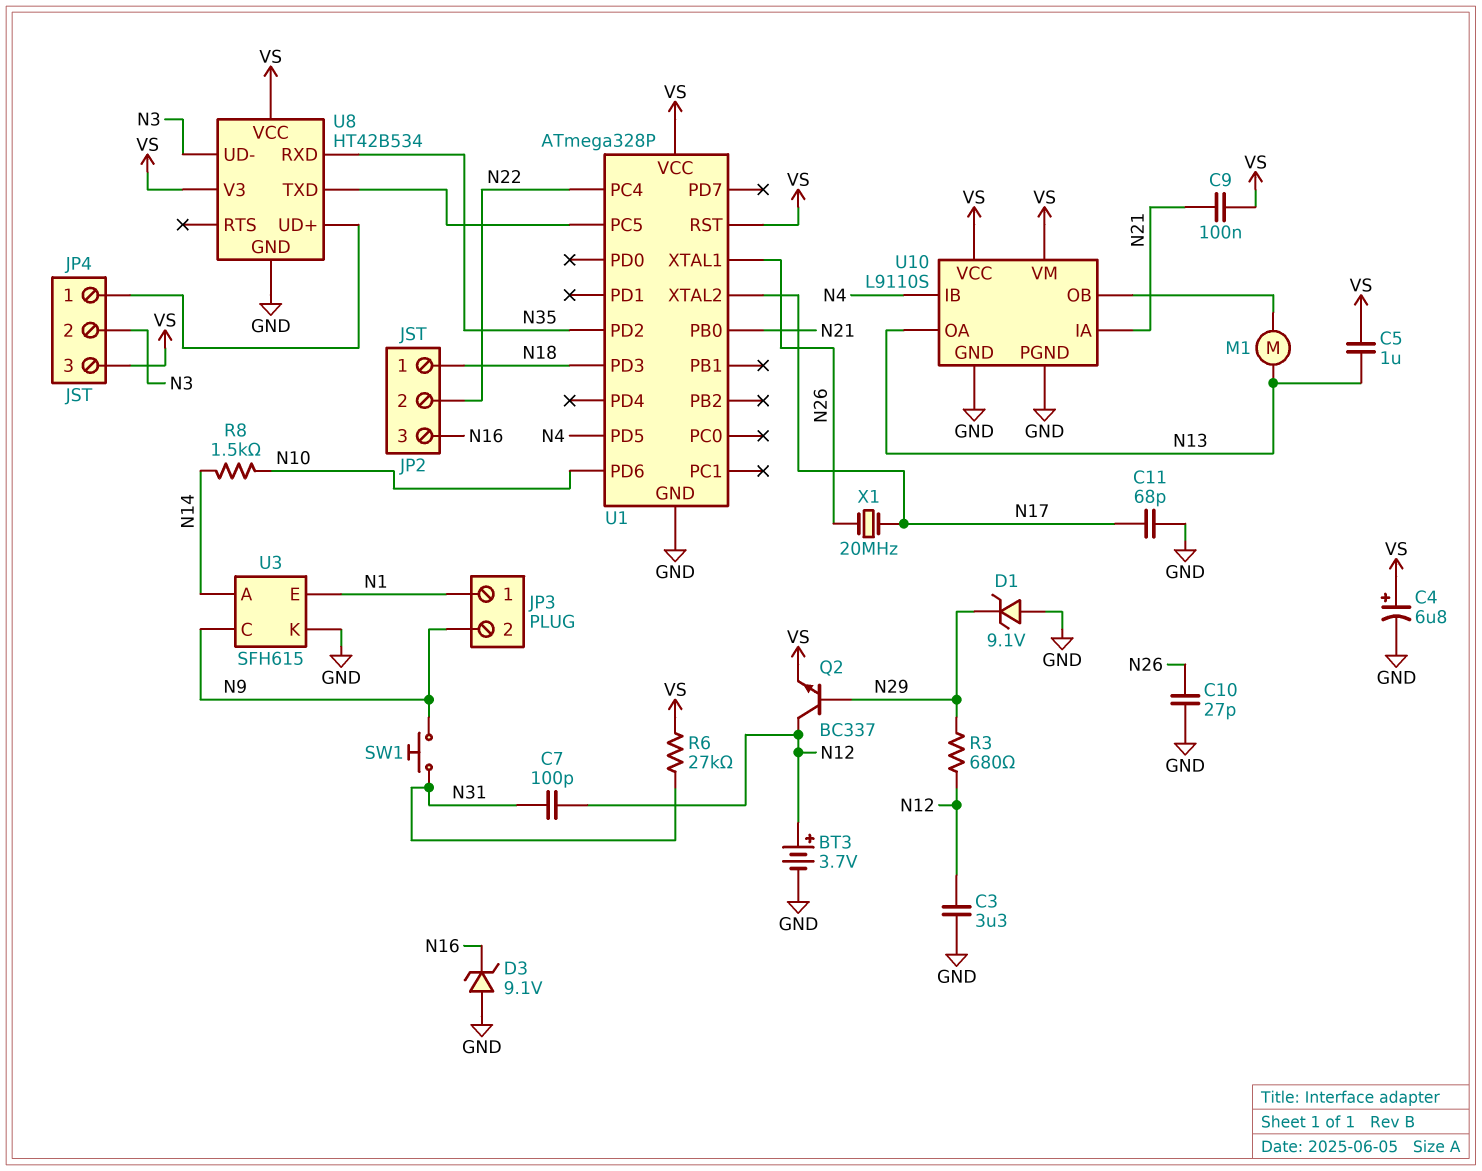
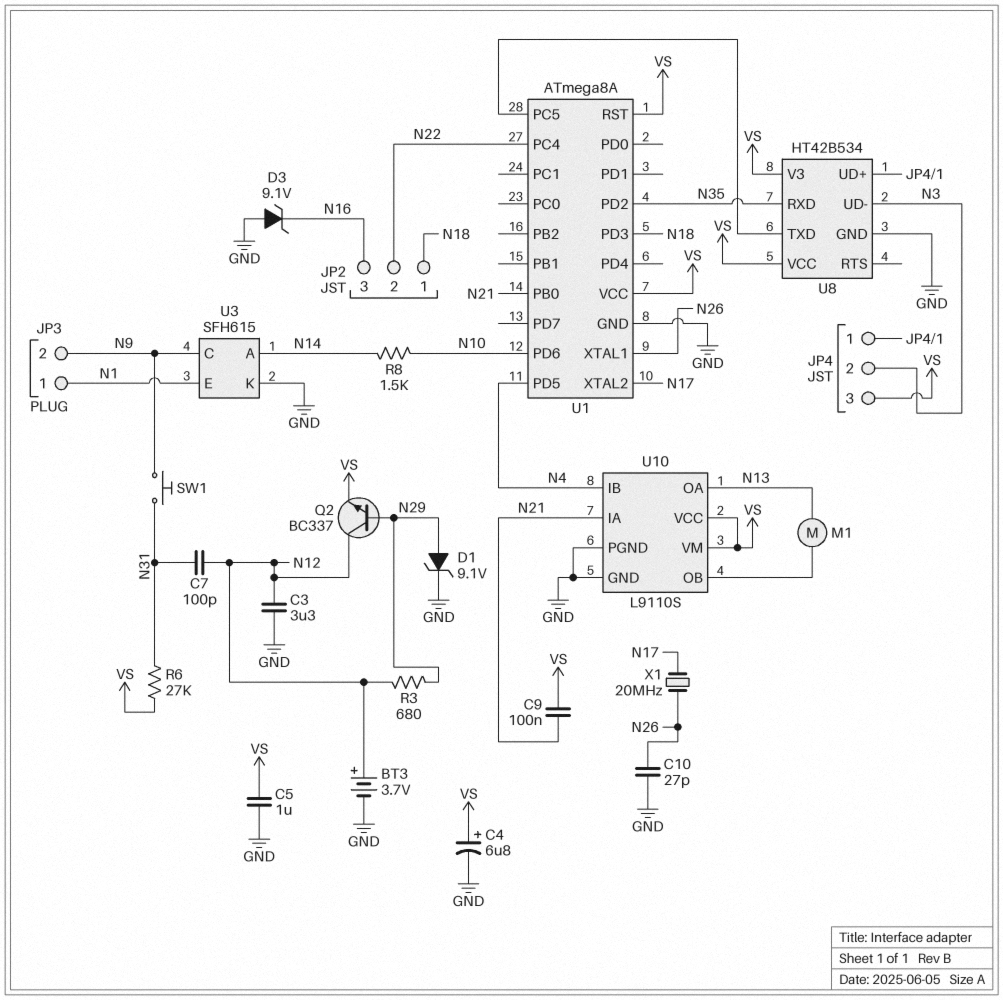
C5: 1uF (N13, VS) -> 1uF (GND, VS)
C11: 68pF (GND, N17) -> none
D1: zener 9.1V (A GND, K N29) -> zener 9.1V (A N29, K GND)
U1: ATmega328P -> ATmega8A

